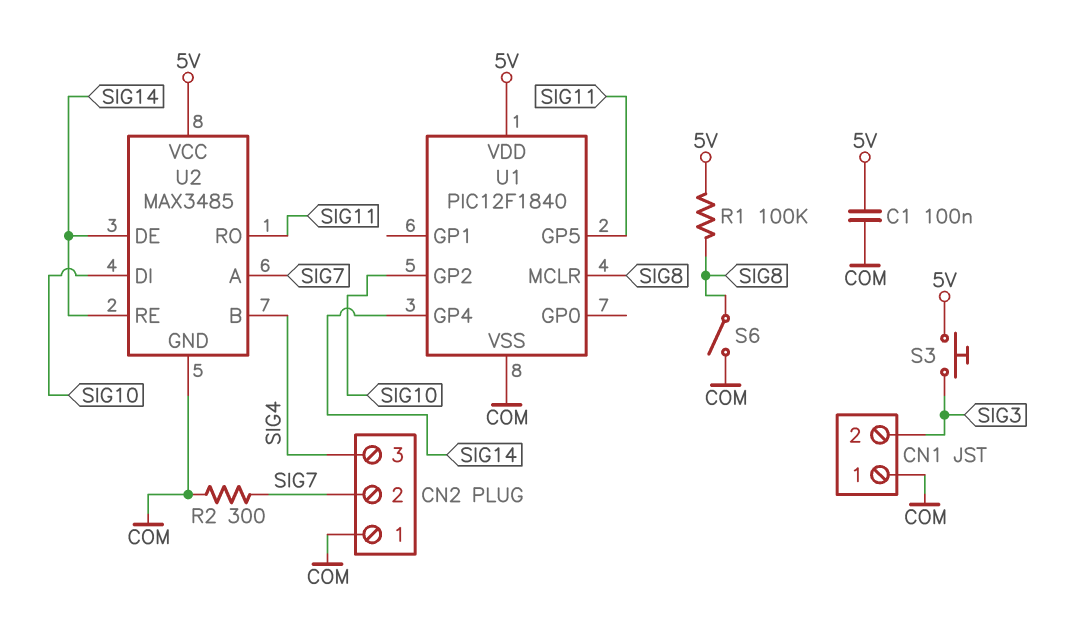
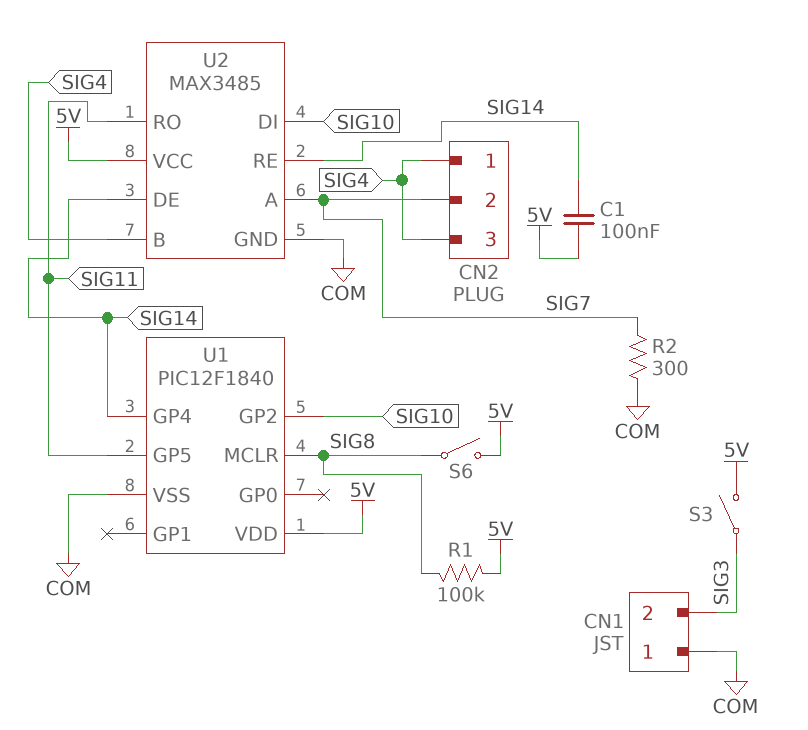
C1: 100nF (5V, COM) -> 100nF (5V, SIG14)
CN2 pin 1: COM -> SIG4
S3: button (5V, SIG3) -> switch (5V, SIG3)
S6: switch (COM, SIG8) -> switch (5V, SIG8)

